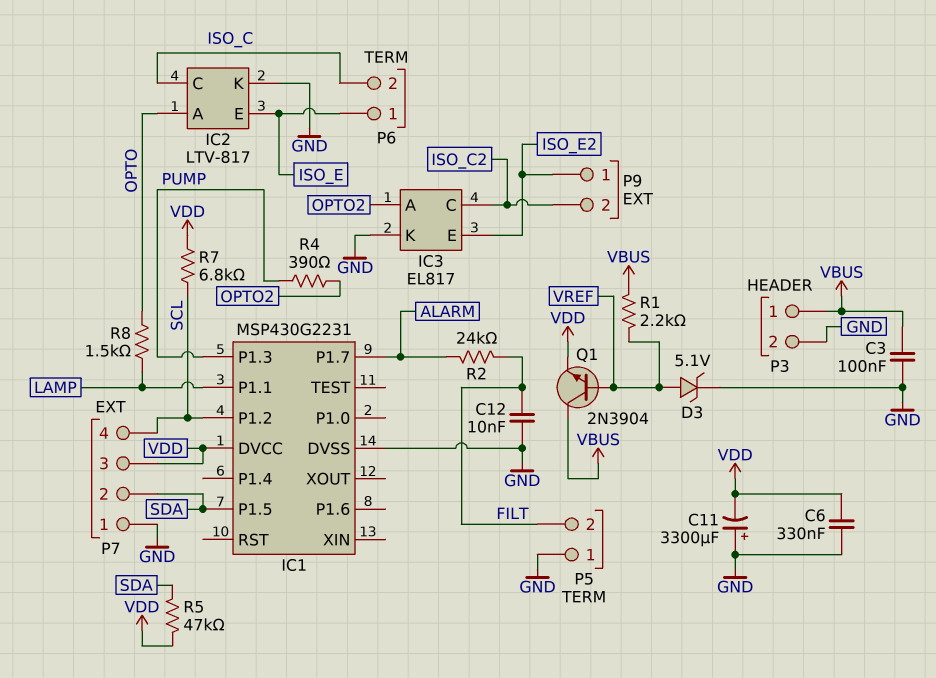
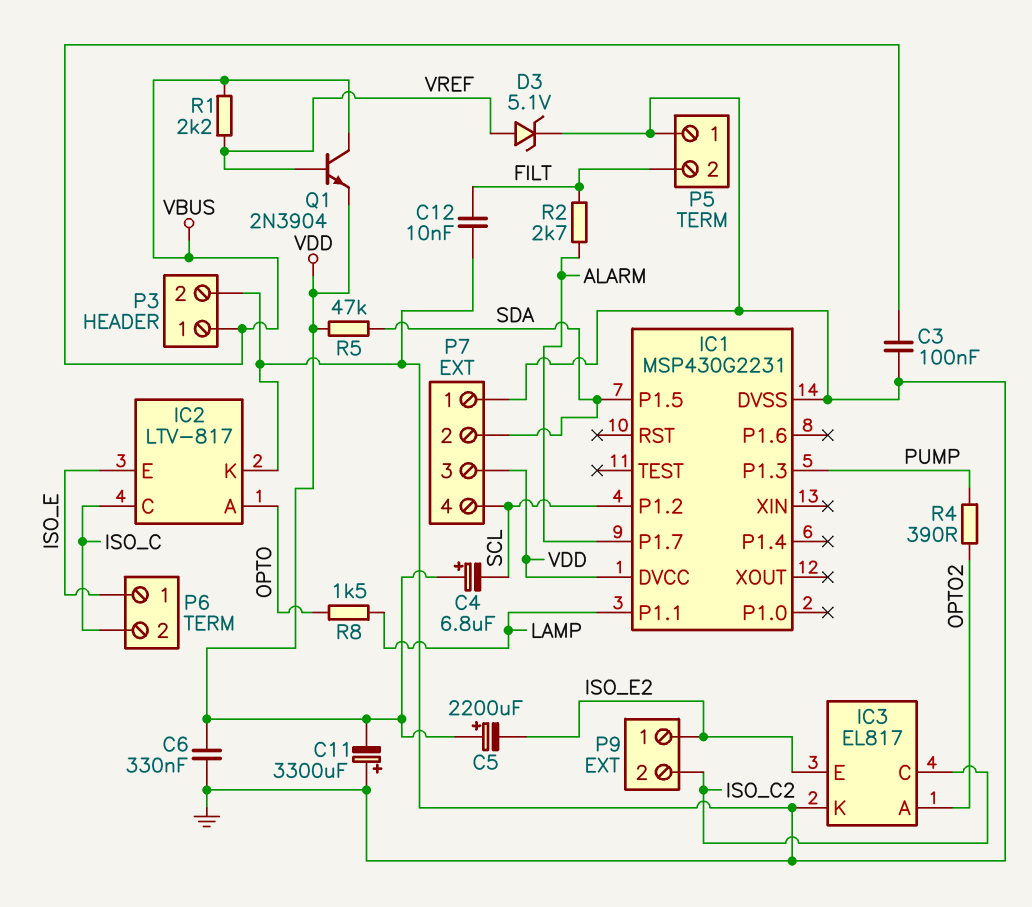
C4: none -> 6.8uF (plus VDD, minus SCL)
C5: none -> 2200uF (plus VDD, minus ISO_E2)
R2: 24k (ALARM, FILT) -> 2.7k (ALARM, FILT)
R7: 6.8k (SCL, VDD) -> none

